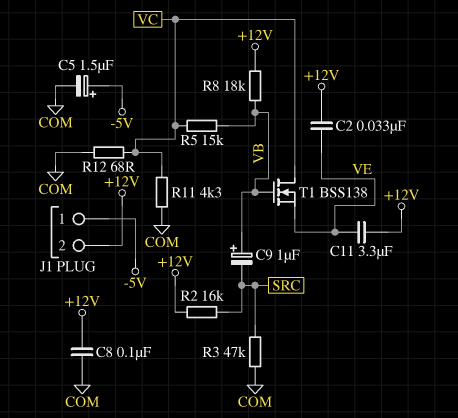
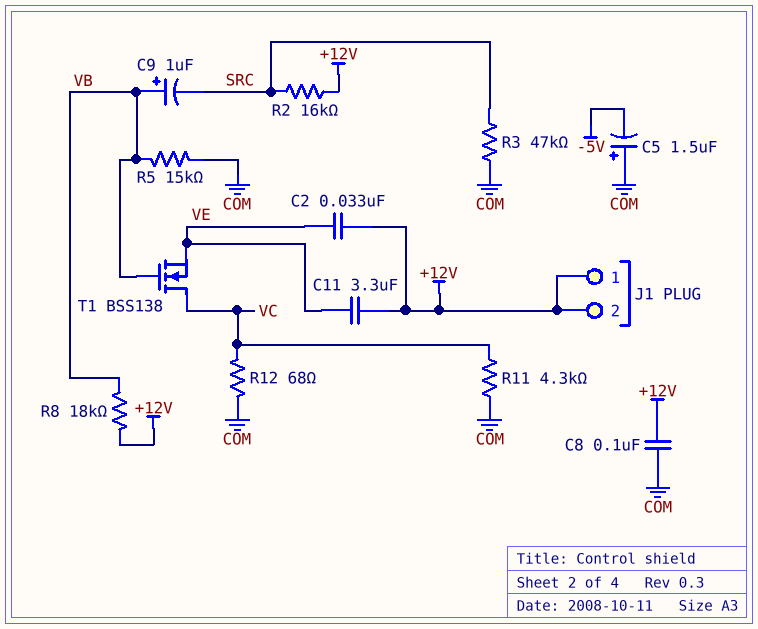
C5: 1.5uF (plus -5V, minus COM) -> 1.5uF (plus COM, minus -5V)
J1 pin 1: -5V -> +12V
R5: 15k (VB, VC) -> 15k (COM, VB)

